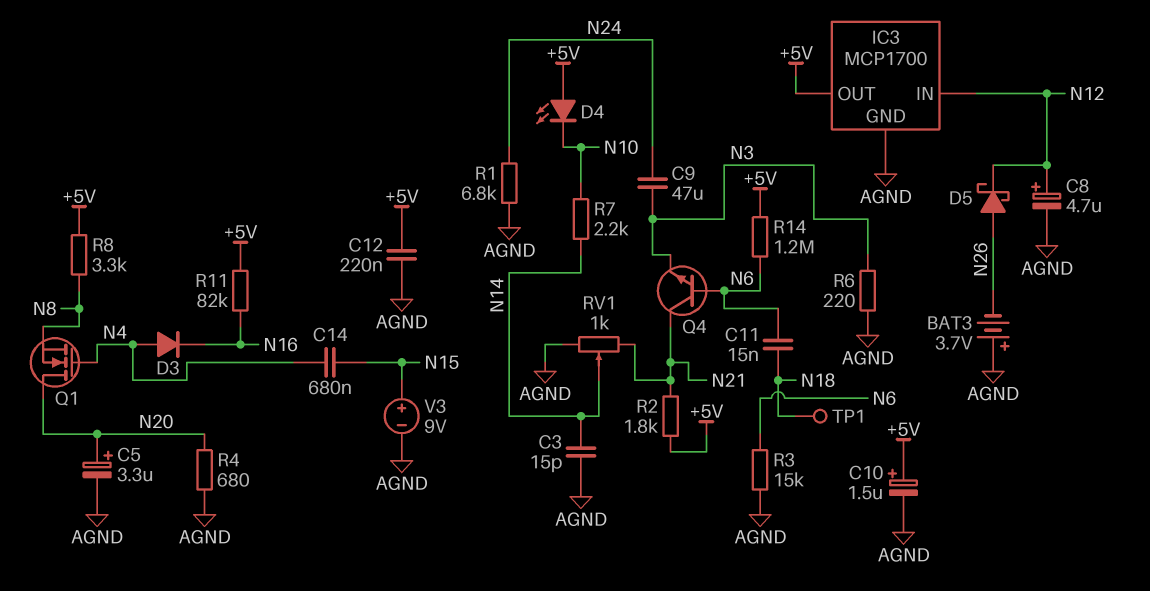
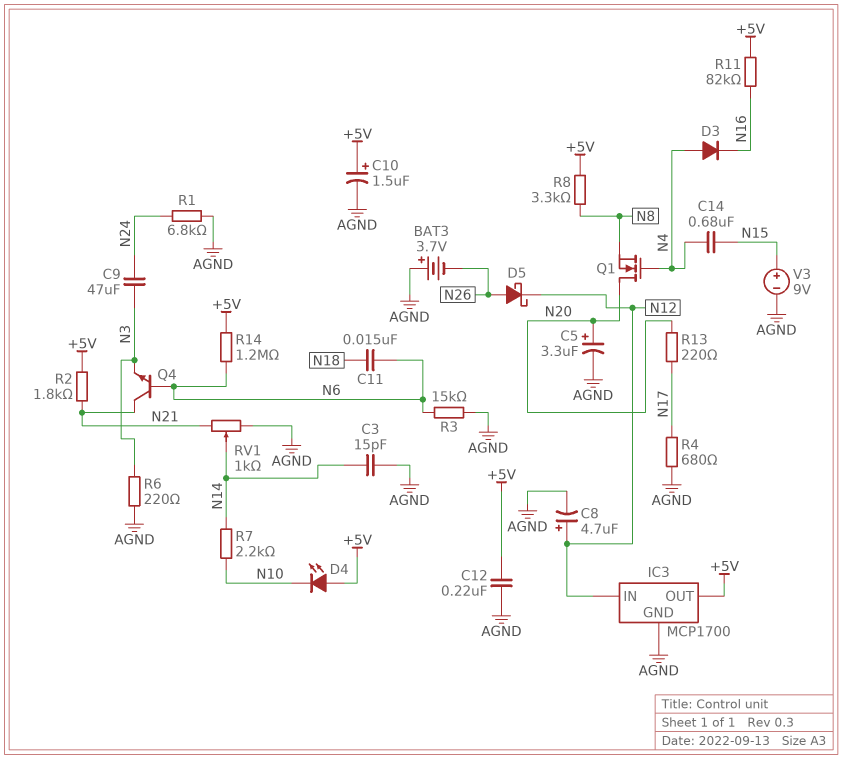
R4: 680 (AGND, N20) -> 680 (AGND, N17)
R13: none -> 220 (N17, N20)
TP1: test point (N18) -> none

